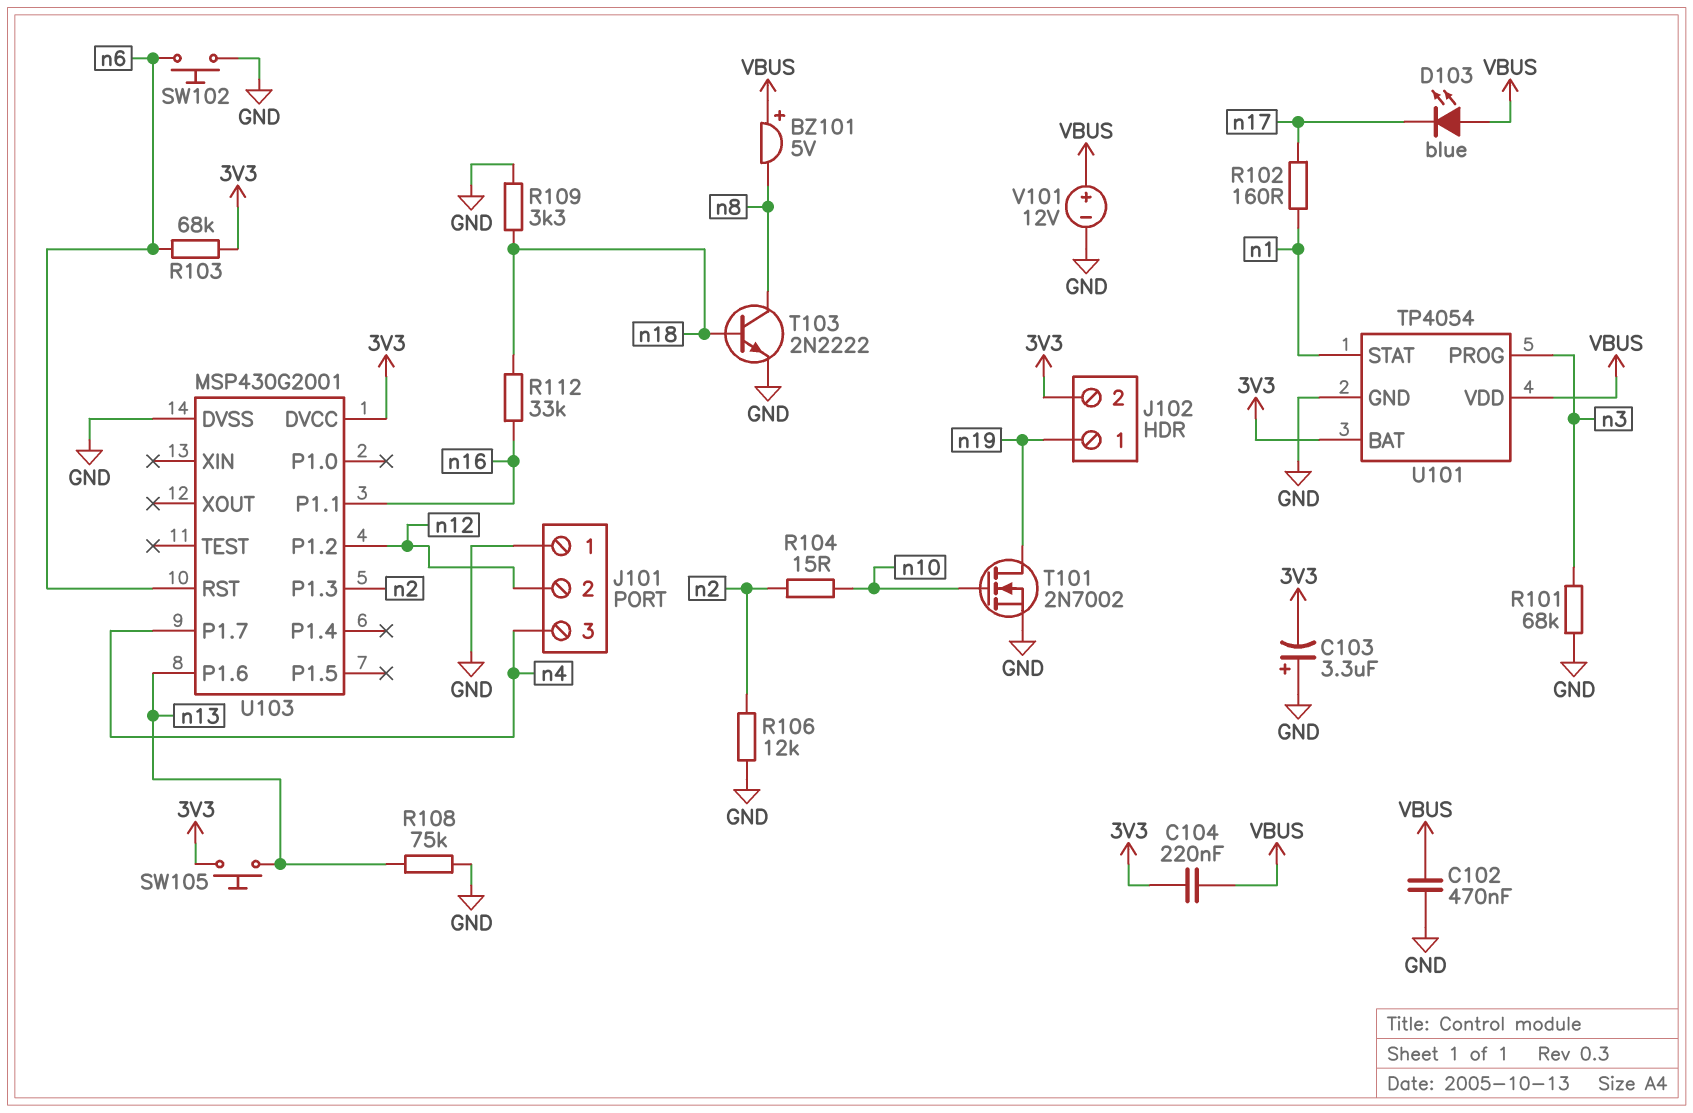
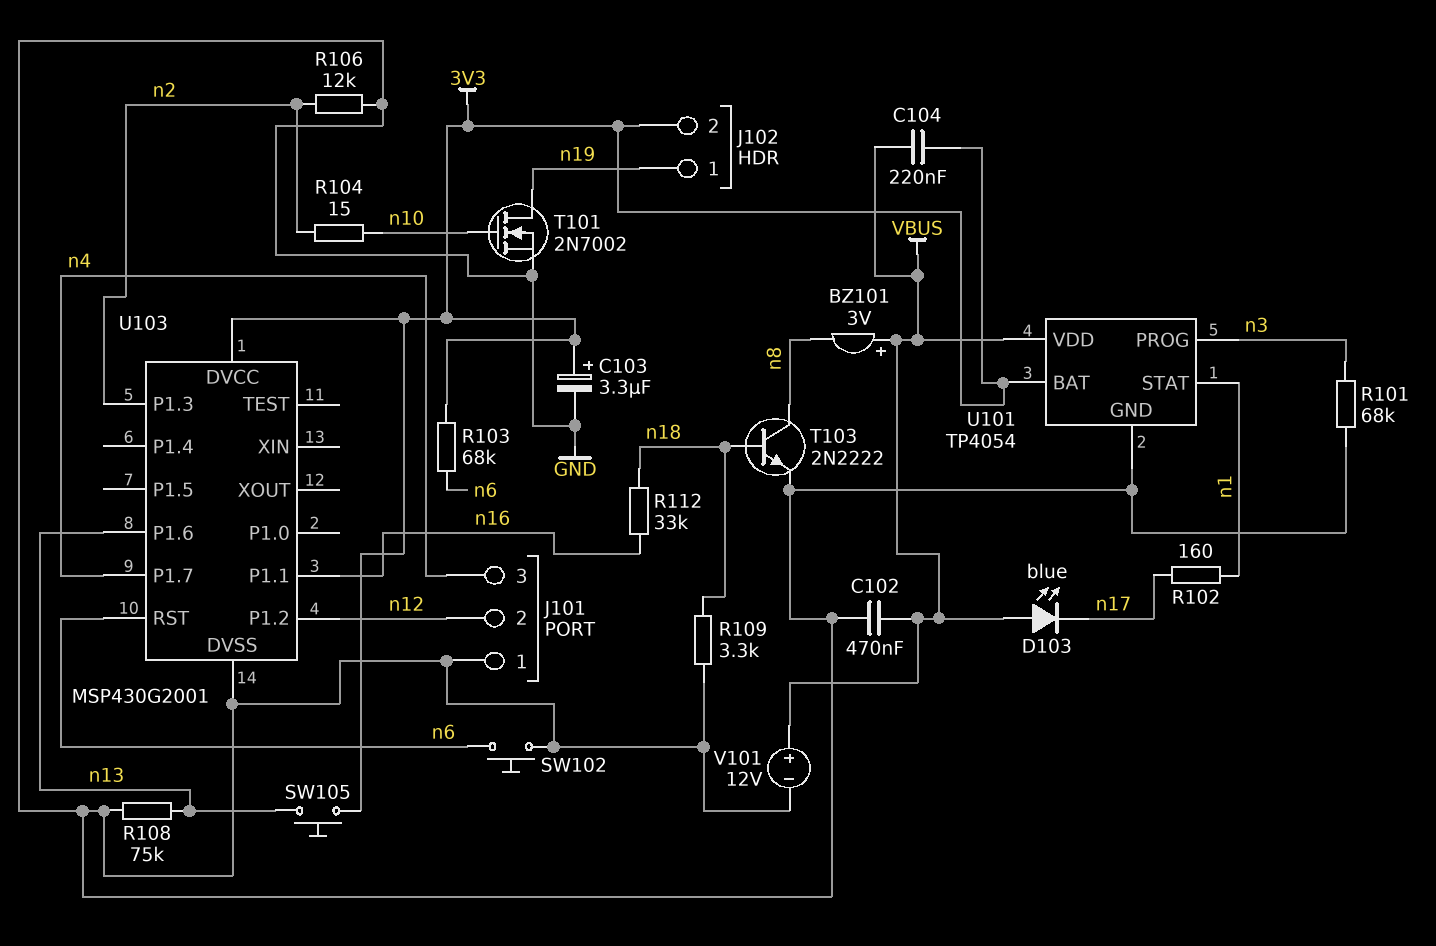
BZ101: buzzer 5V (plus VBUS, minus n8) -> buzzer 3V (plus VBUS, minus n8)
C103: 3.3uF (plus GND, minus 3V3) -> 3.3uF (plus 3V3, minus GND)

